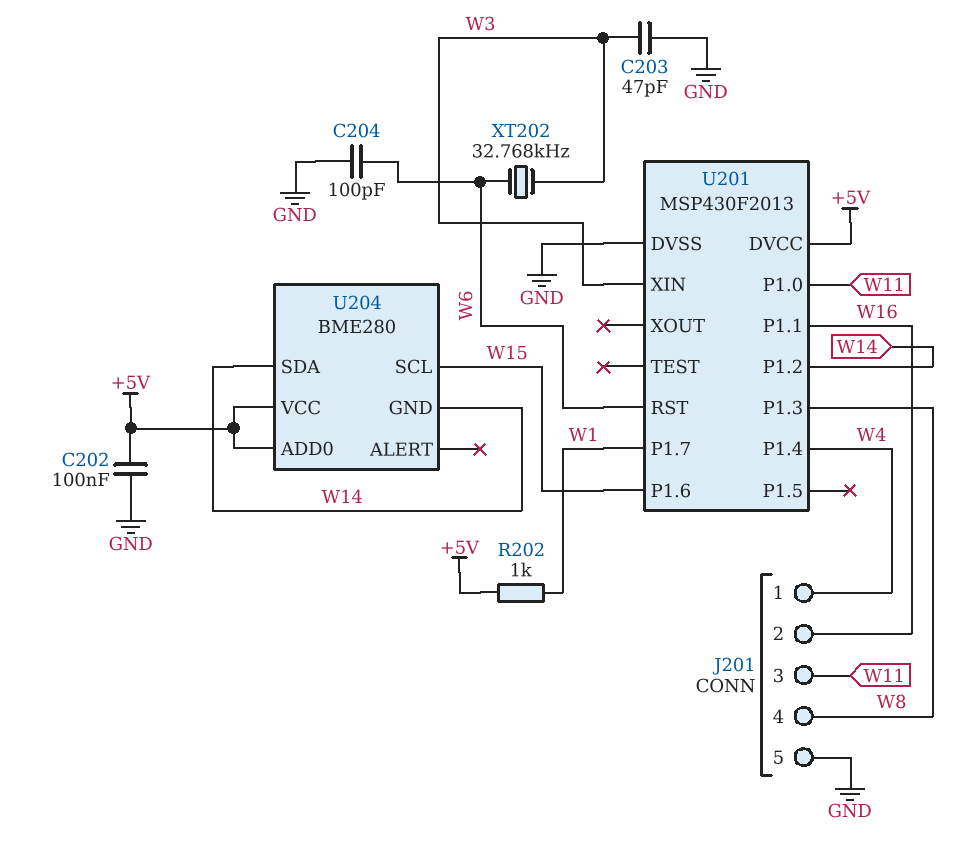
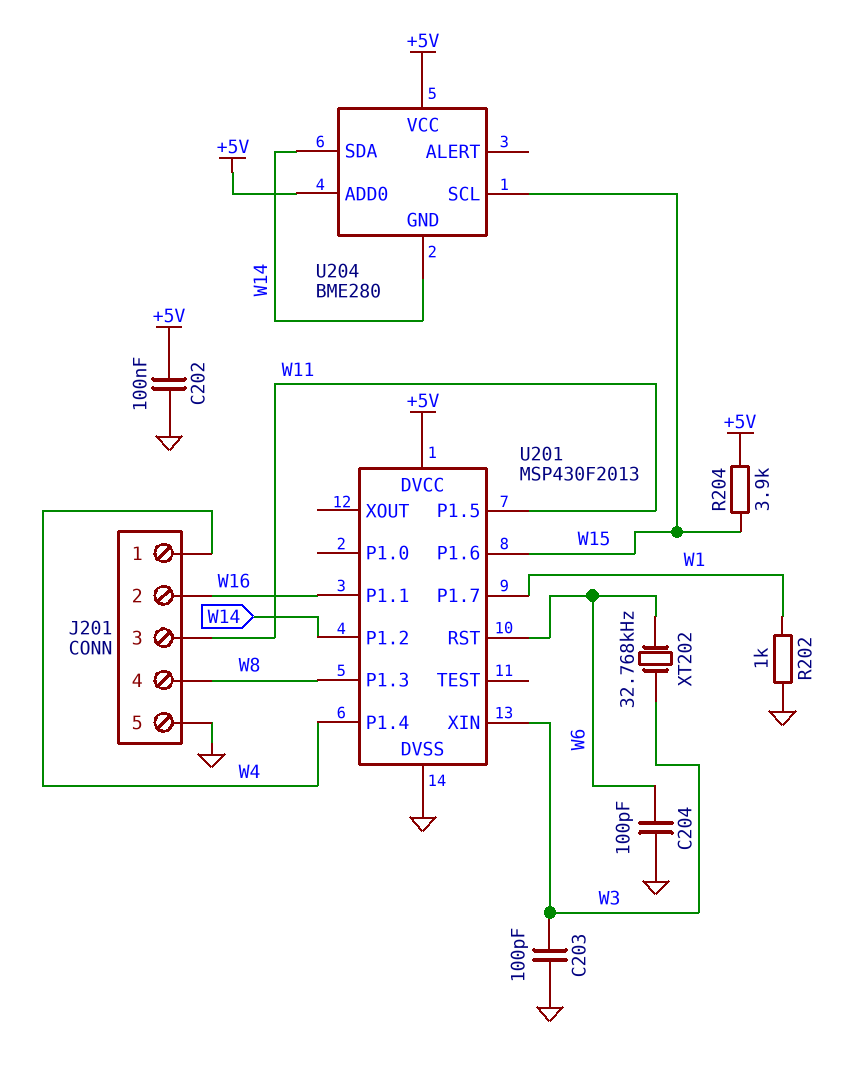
C203: 47pF (GND, W3) -> 100pF (GND, W3)
R202: 1k (+5V, W1) -> 1k (GND, W1)
R204: none -> 3.9k (+5V, W15)
U201 pin P1.0: W11 -> none
U201 pin P1.5: none -> W11

